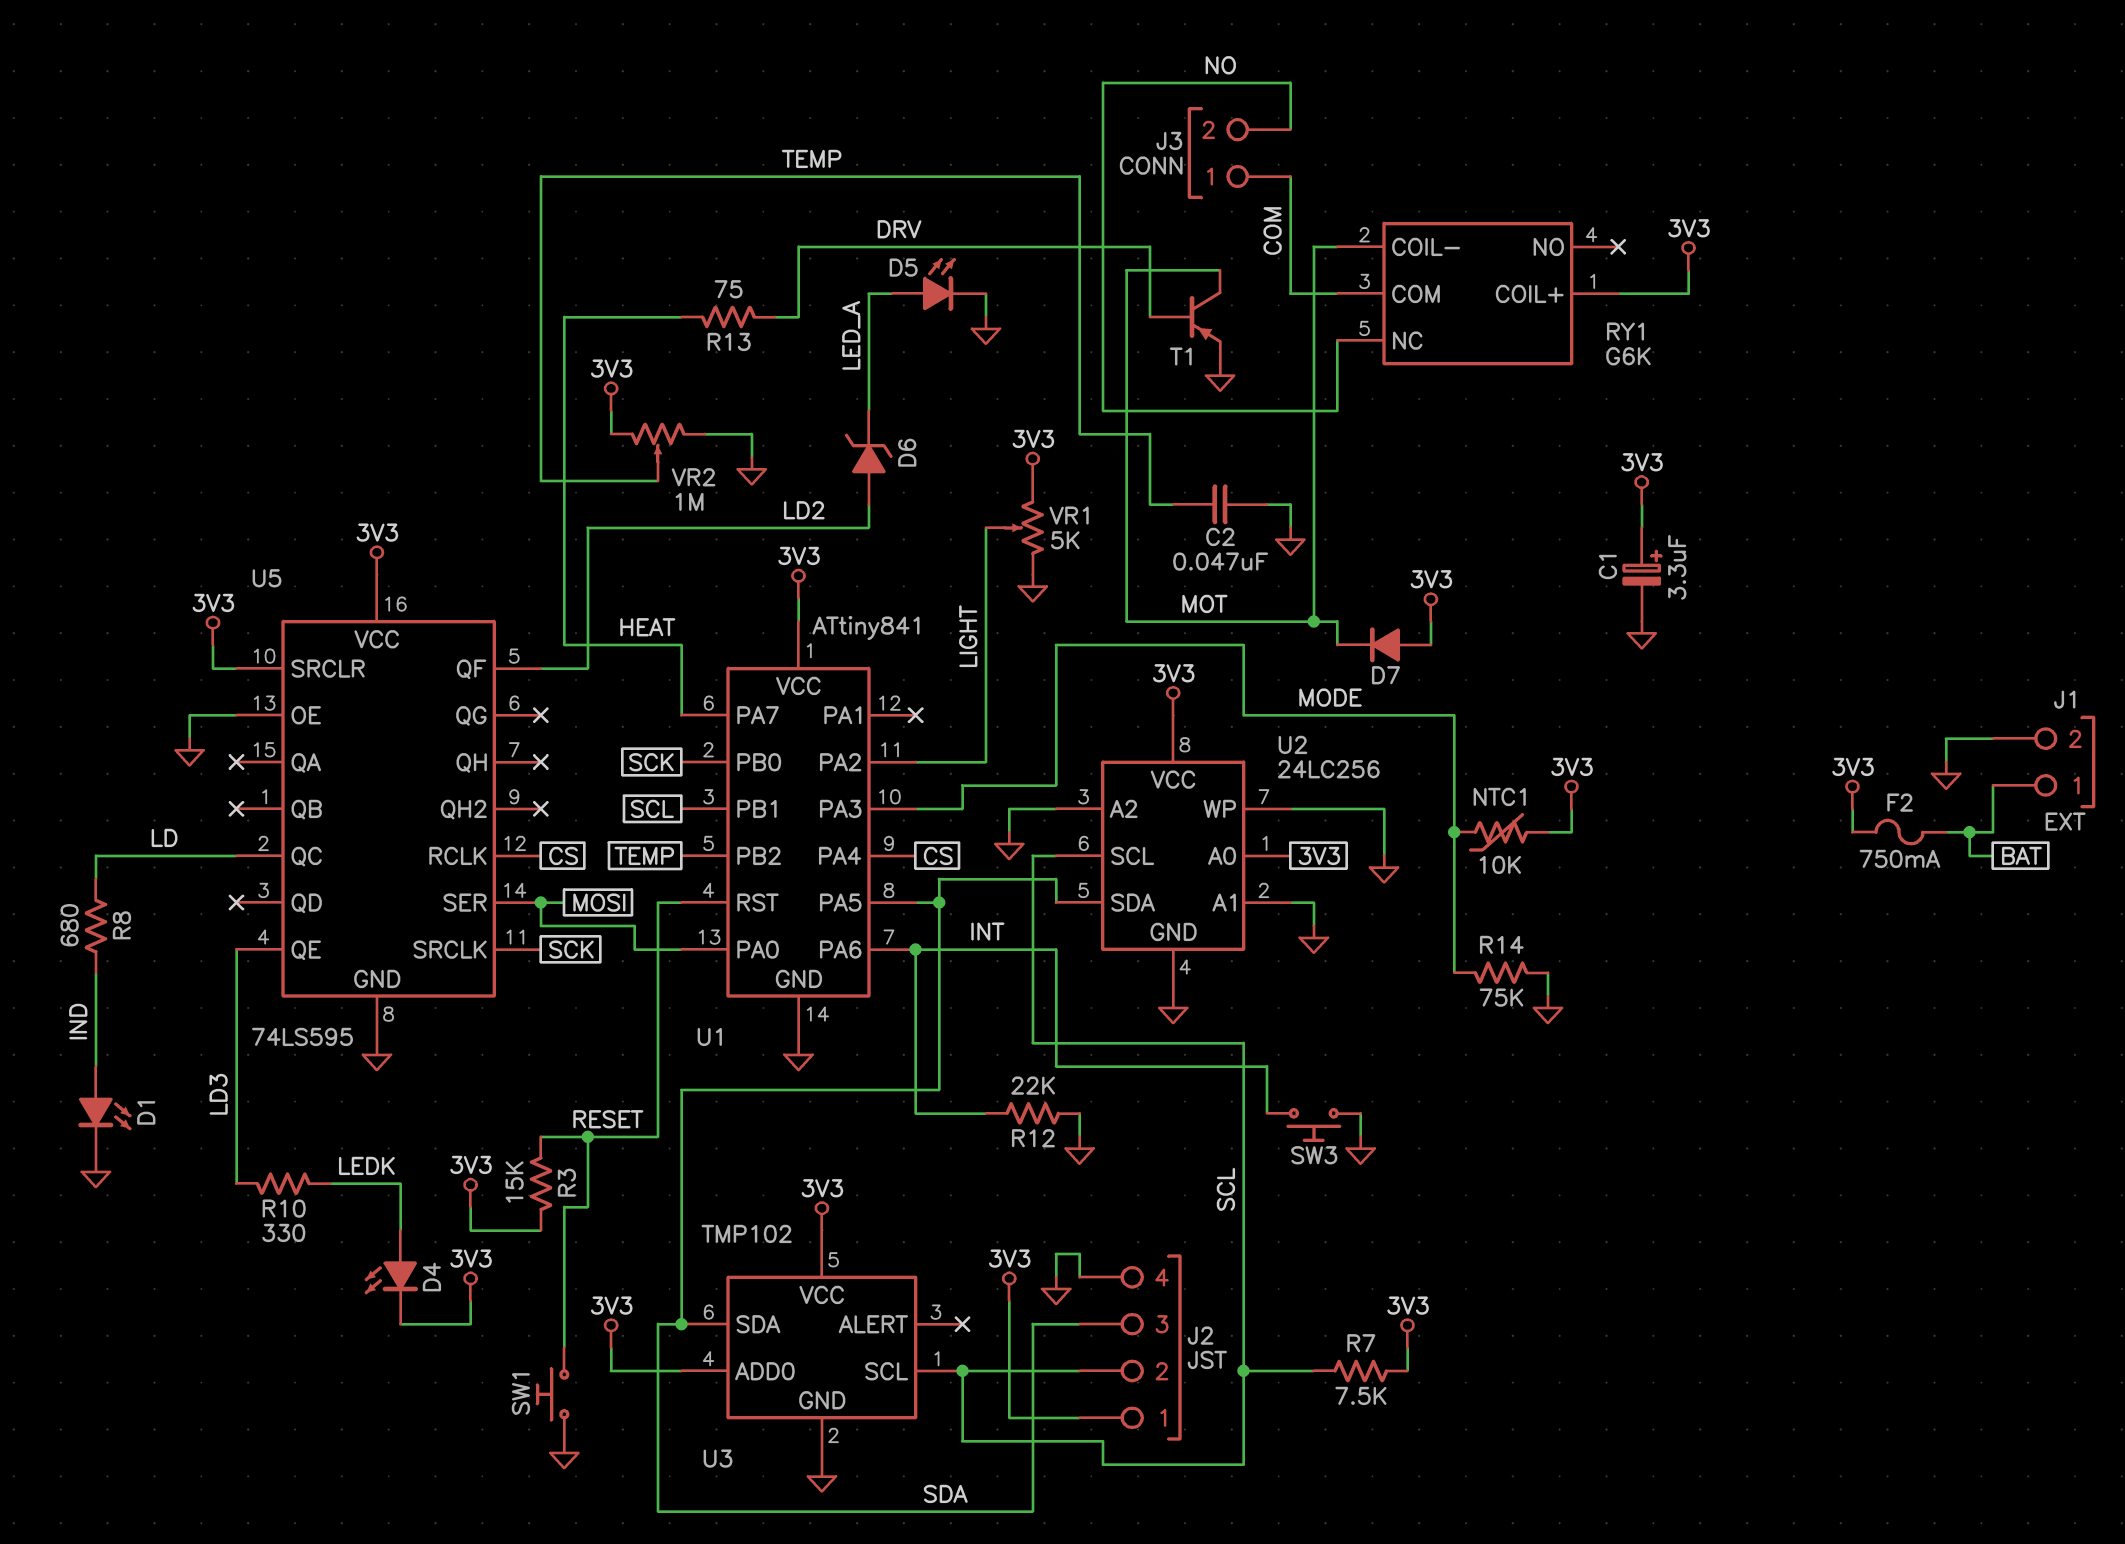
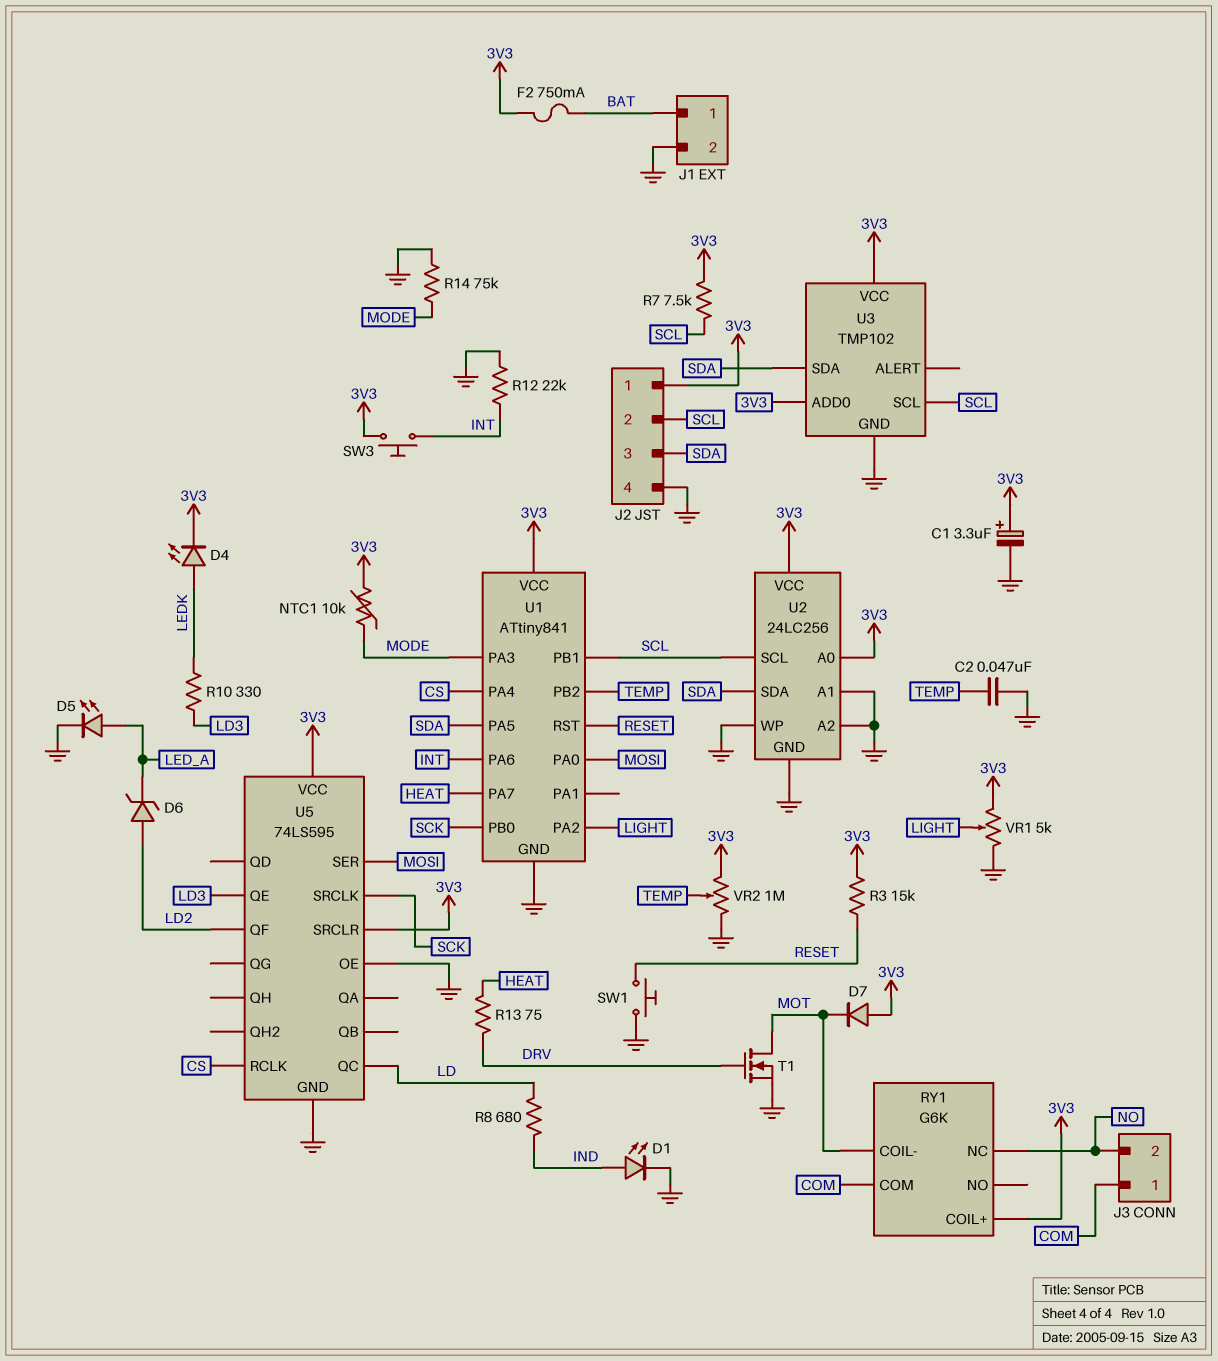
SW3: button (GND, INT) -> button (3V3, INT)
T1: PNP (B DRV, C MOT, E GND) -> NMOS (G DRV, D MOT, S GND)

